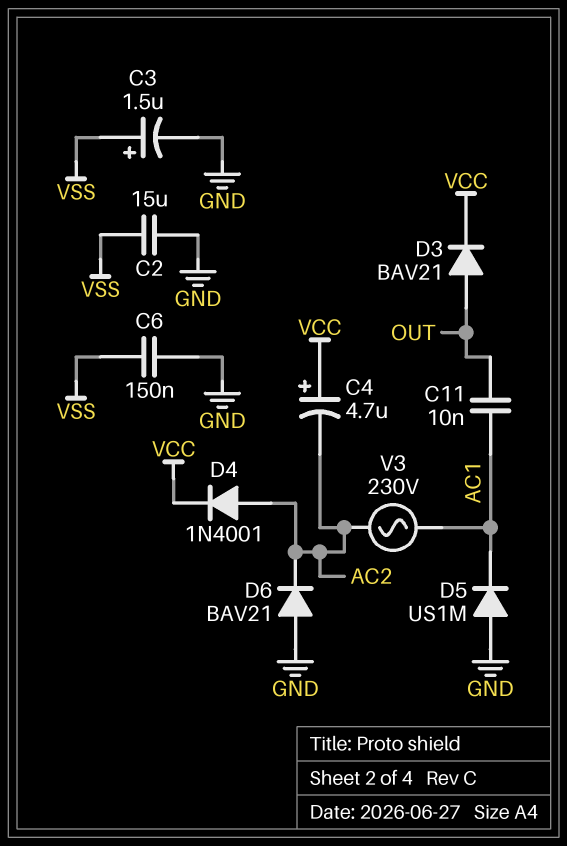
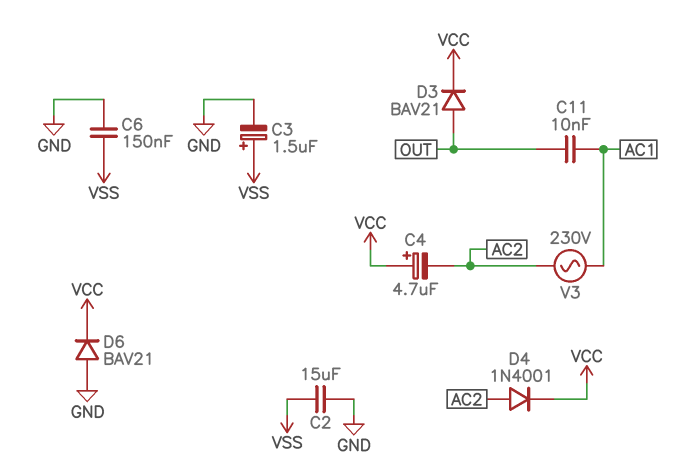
D5: diode US1M (A GND, K AC1) -> none
D6: diode BAV21 (A GND, K AC2) -> diode BAV21 (A GND, K VCC)

